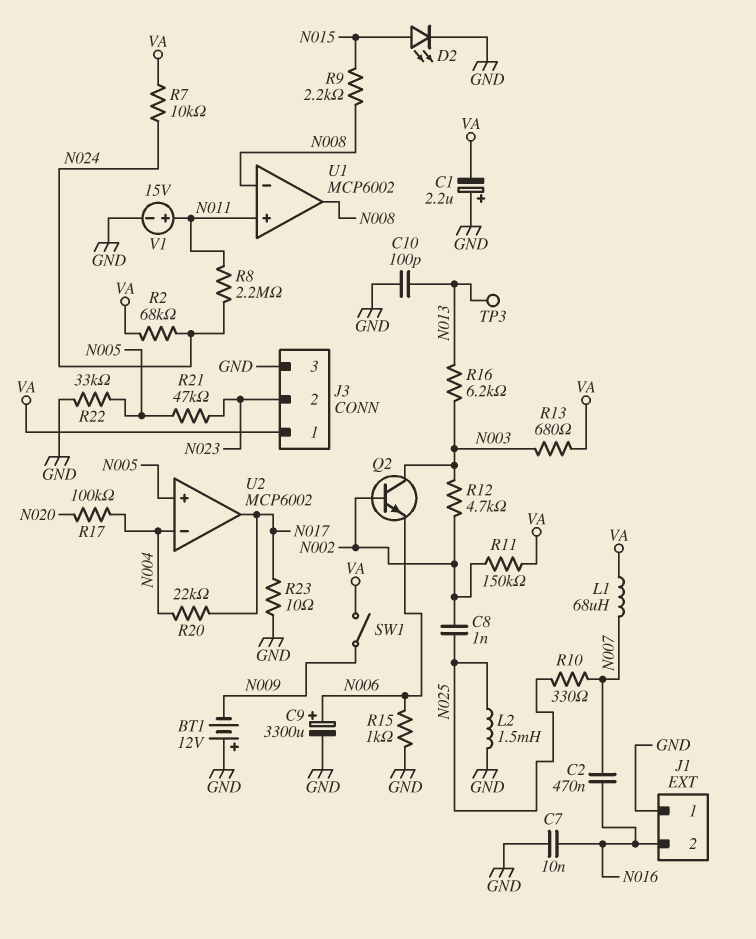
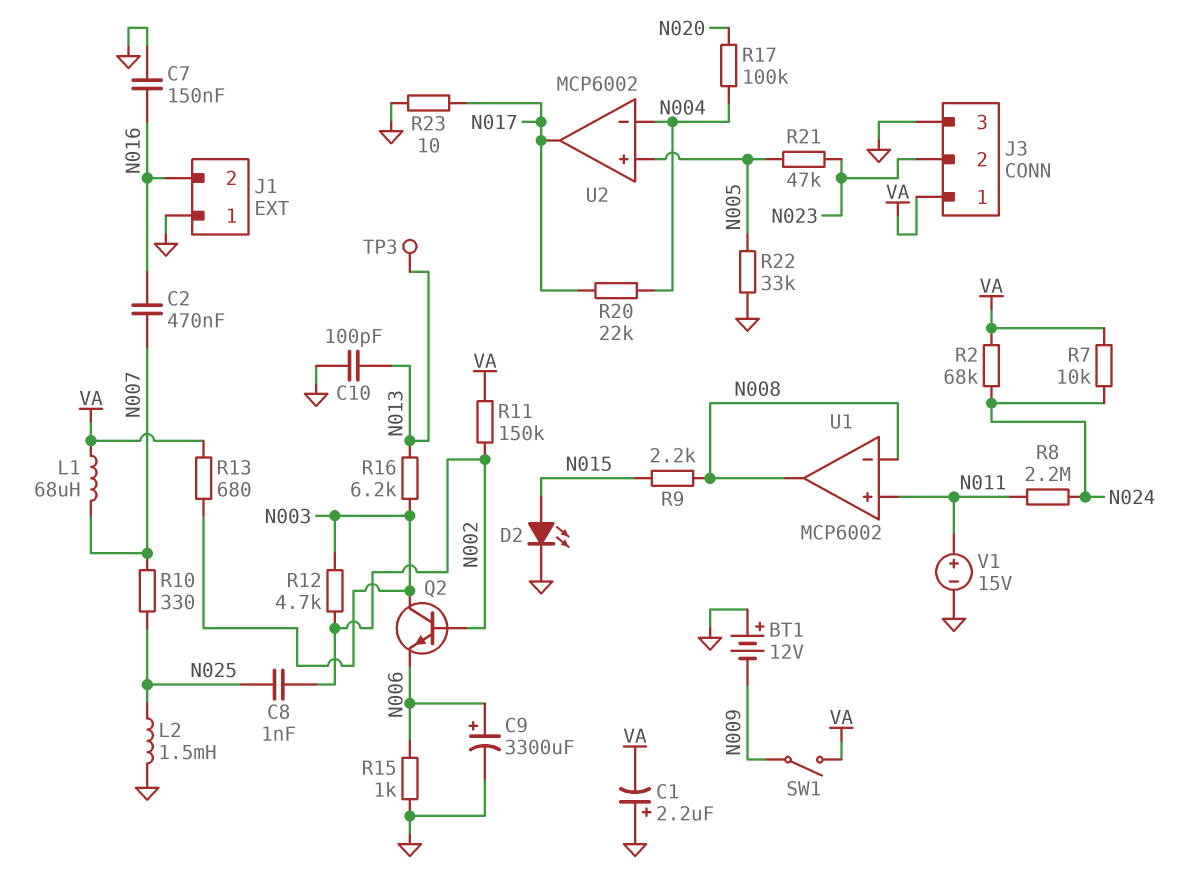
C7: 10nF (GND, N016) -> 150nF (GND, N016)

